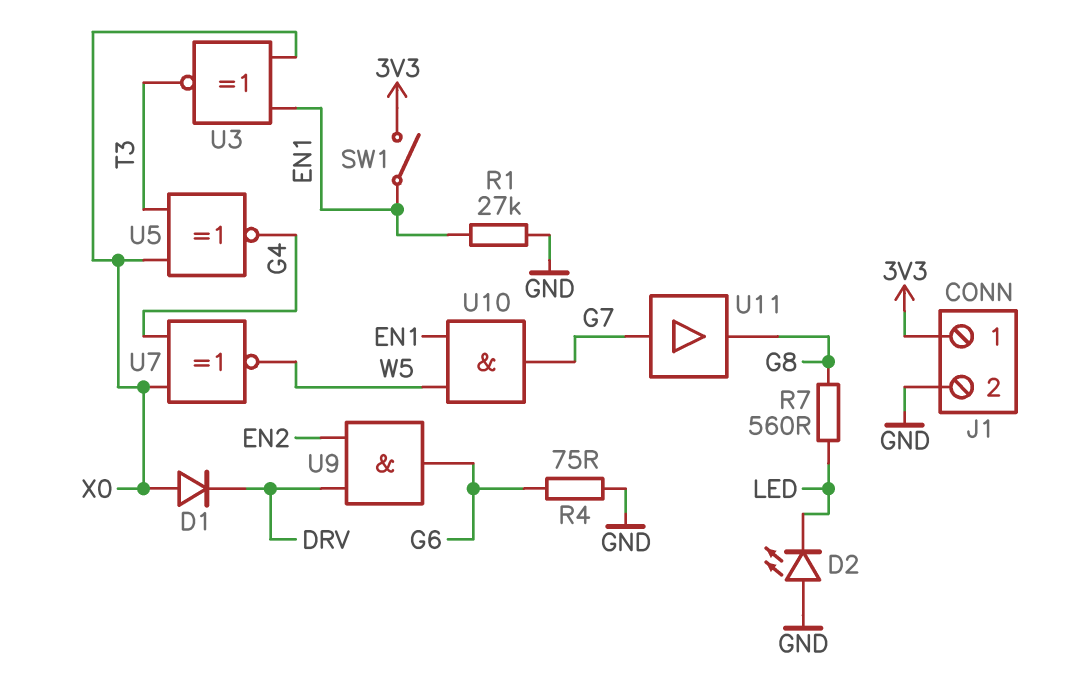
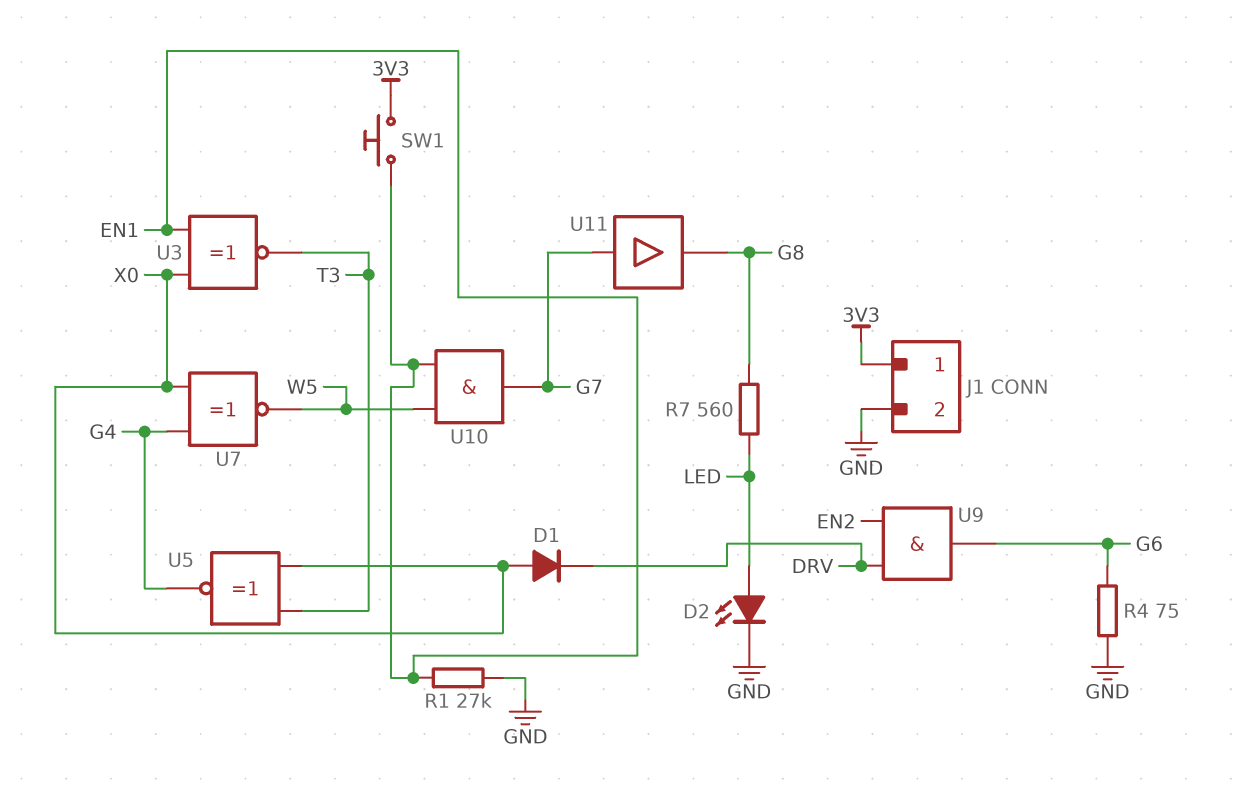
D2: LED (A GND, K LED) -> LED (A LED, K GND)
SW1: switch (3V3, EN1) -> button (3V3, EN1)

